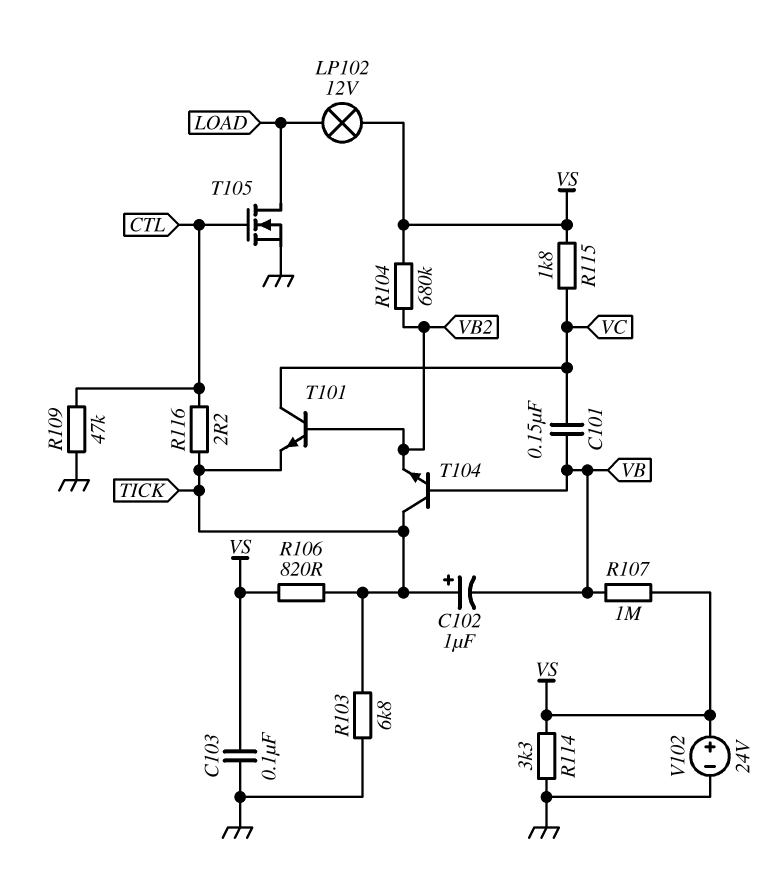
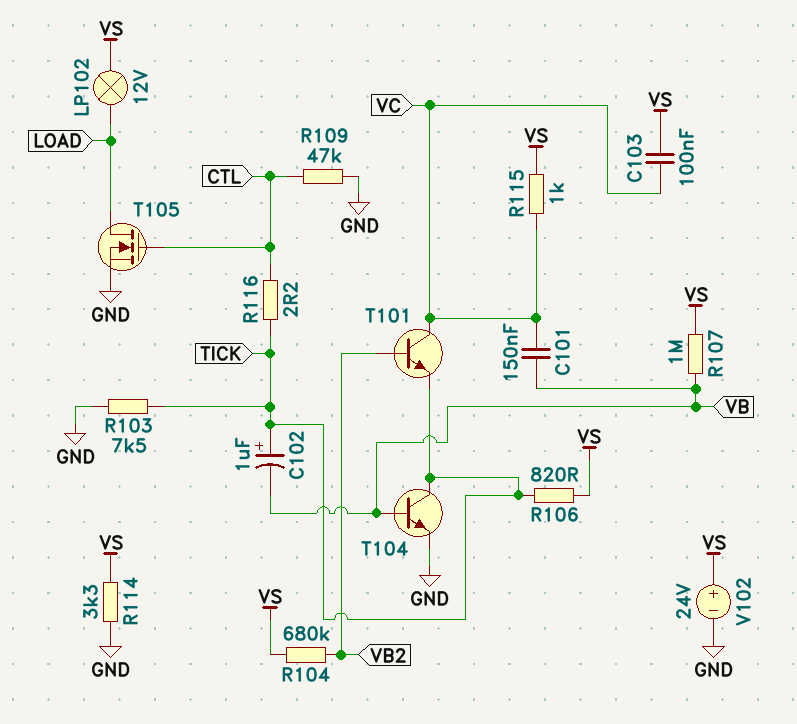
C103: 100nF (GND, VS) -> 100nF (VC, VS)
R103: 6.8k (GND, TICK) -> 7.5k (GND, TICK)
R115: 1.8k (VC, VS) -> 1k (VC, VS)
T104: NPN (B VB, C TICK, E VB2) -> NPN (B VB, C TICK, E GND)

